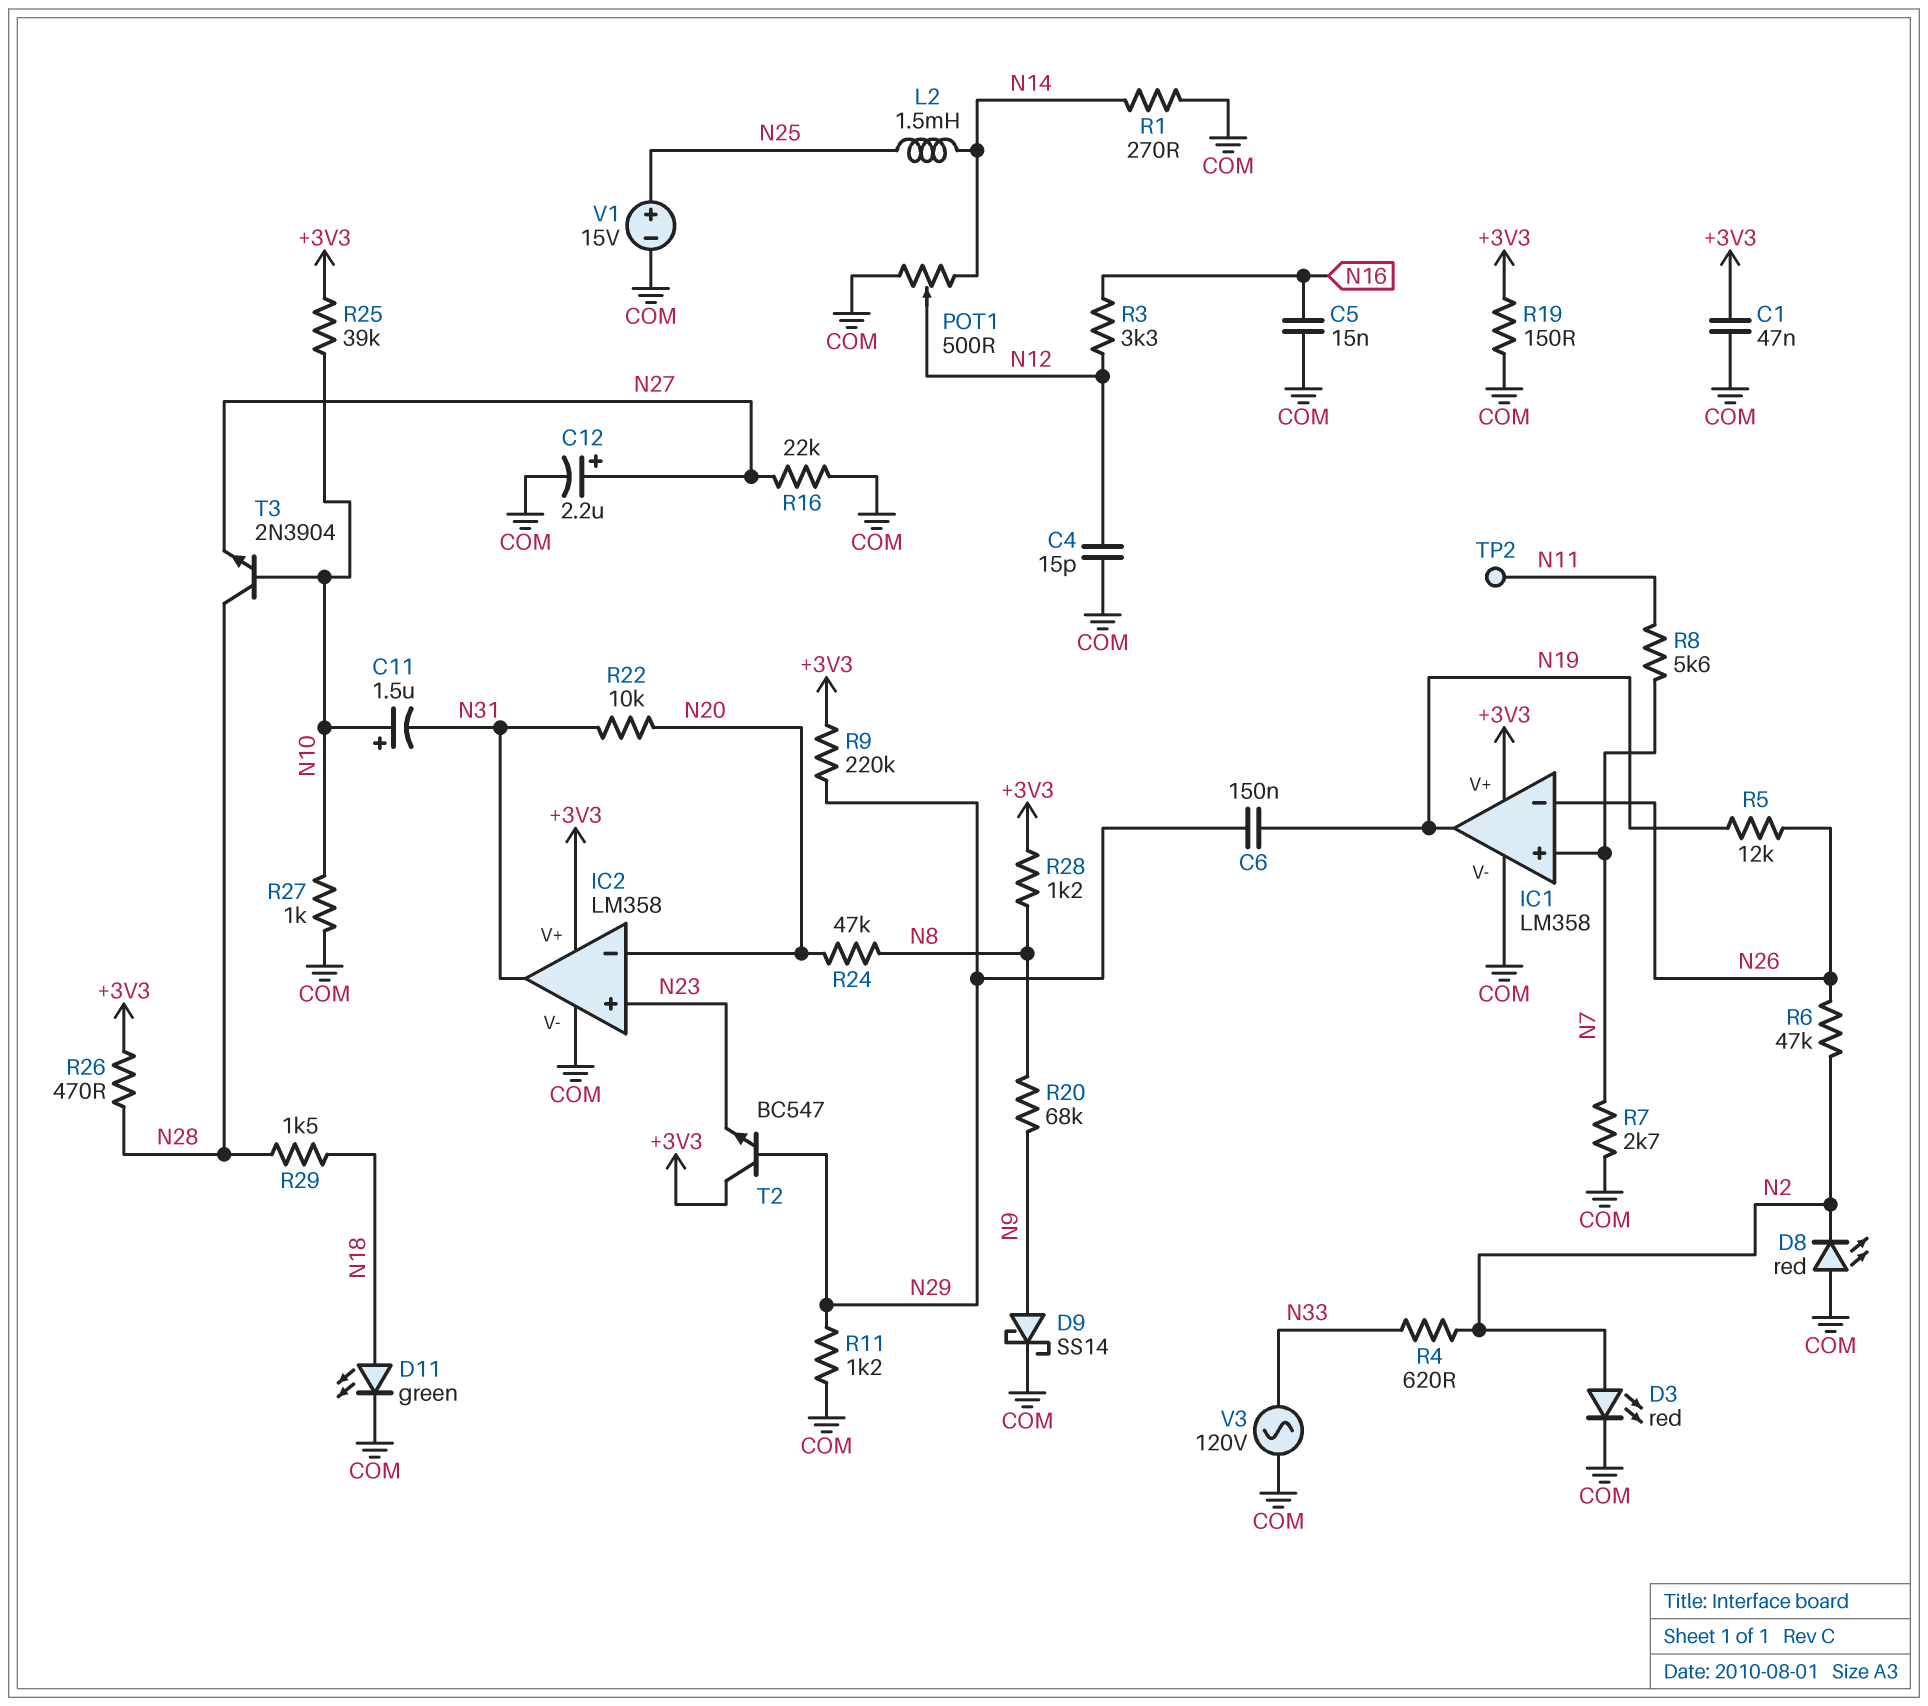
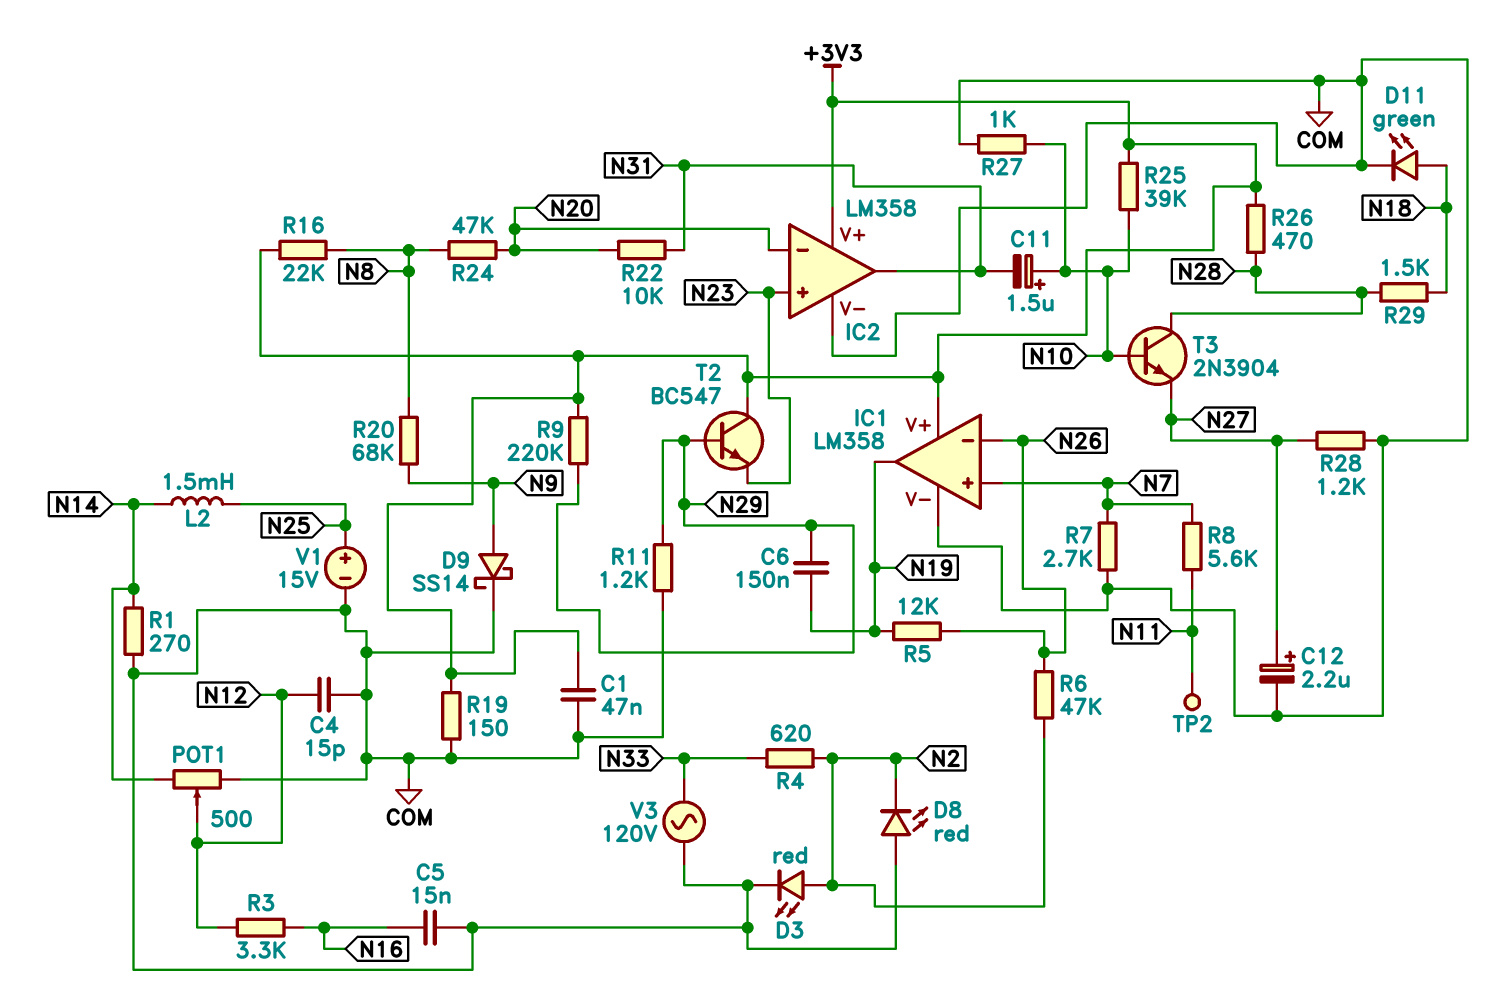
R16: 22k (COM, N27) -> 22k (+3V3, N8)
R28: 1.2k (+3V3, N8) -> 1.2k (COM, N27)

